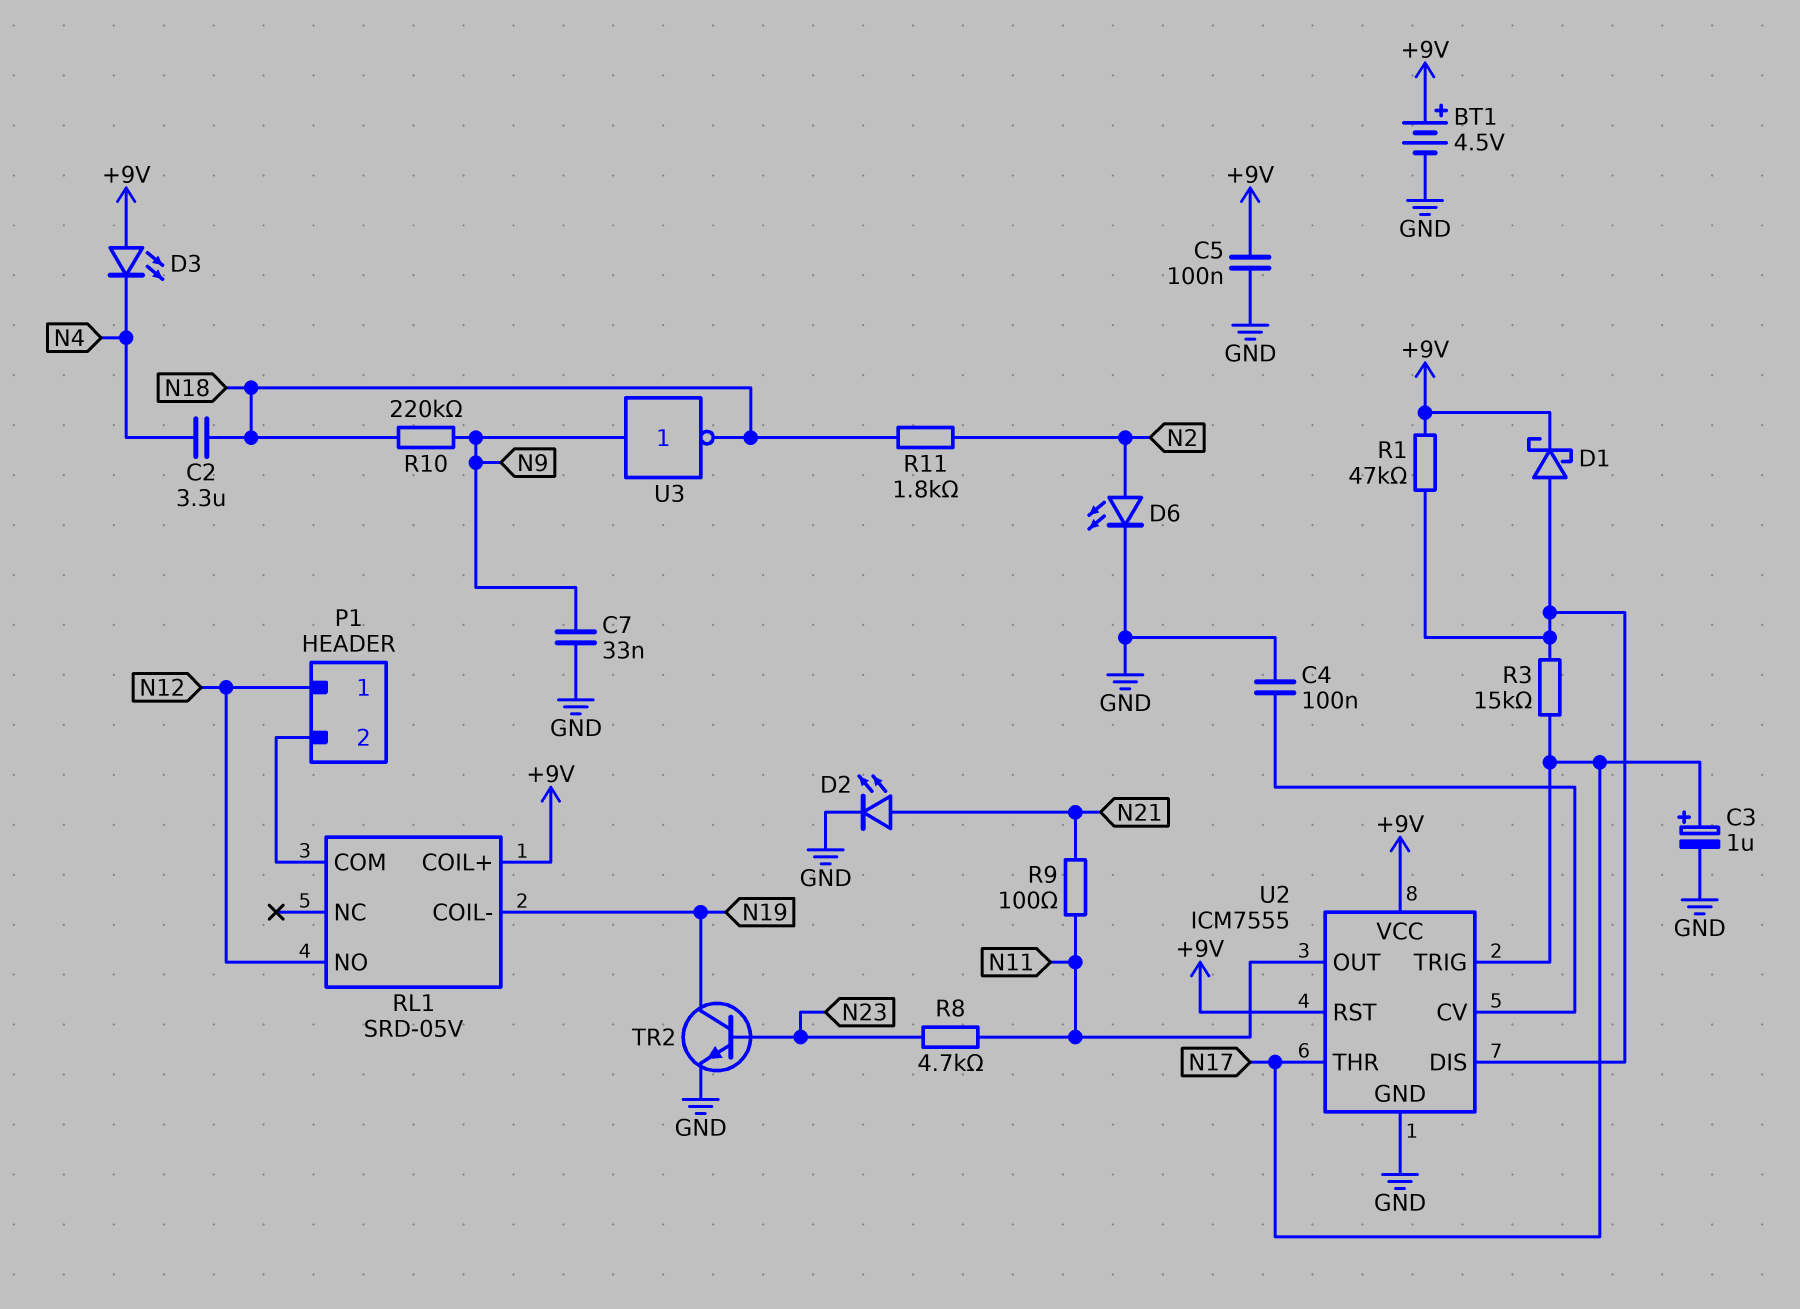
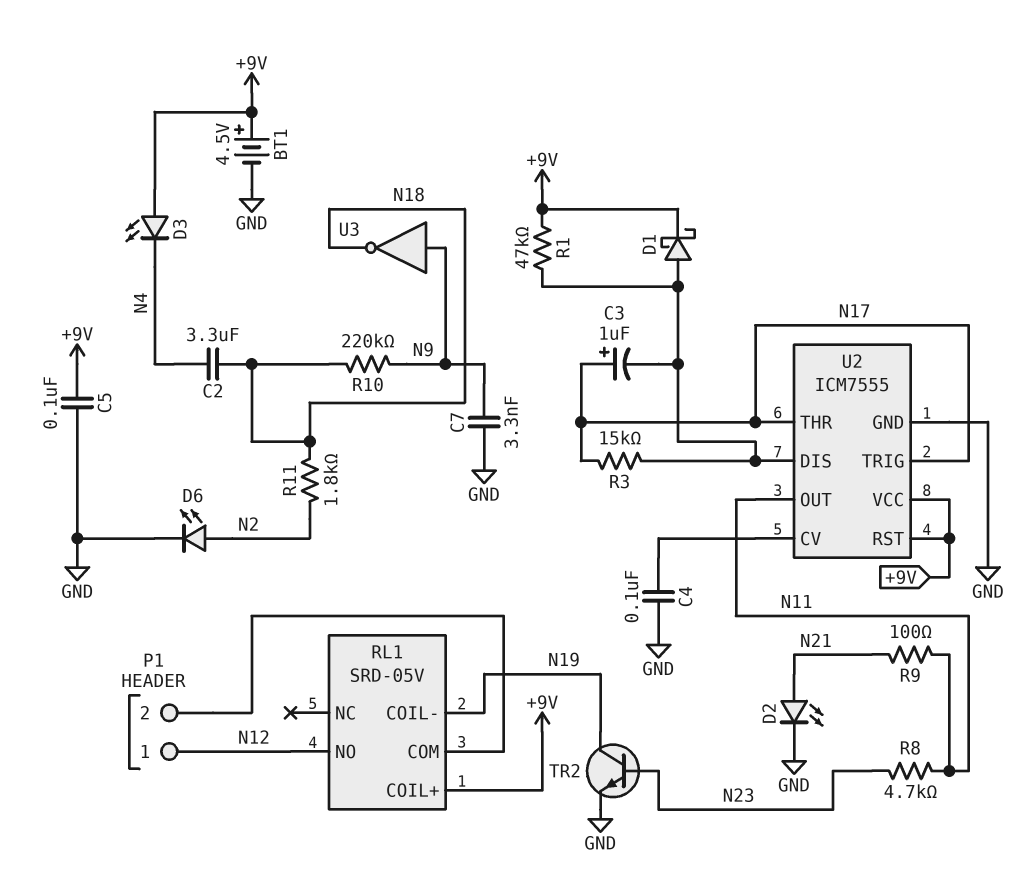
C3: 1uF (plus N17, minus GND) -> 1uF (plus N17, minus U2/DIS)
C7: 33nF (GND, N9) -> 3.3nF (GND, N9)

